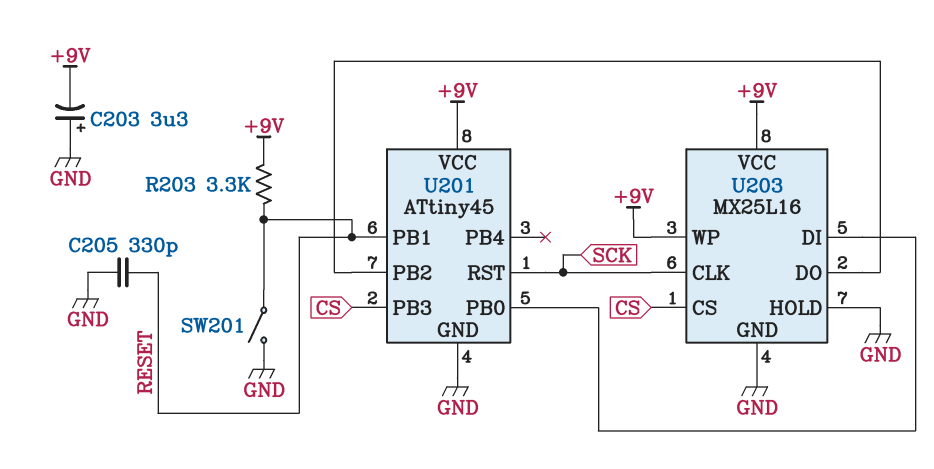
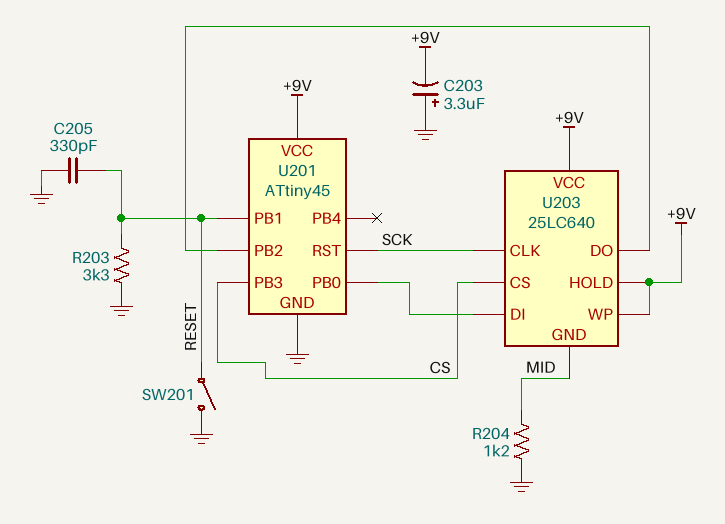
R203: 3.3k (+9V, RESET) -> 3.3k (GND, RESET)
R204: none -> 1.2k (GND, MID)
U203: MX25L16 -> 25LC640
U203 pin GND: GND -> MID
U203 pin HOLD: GND -> +9V

